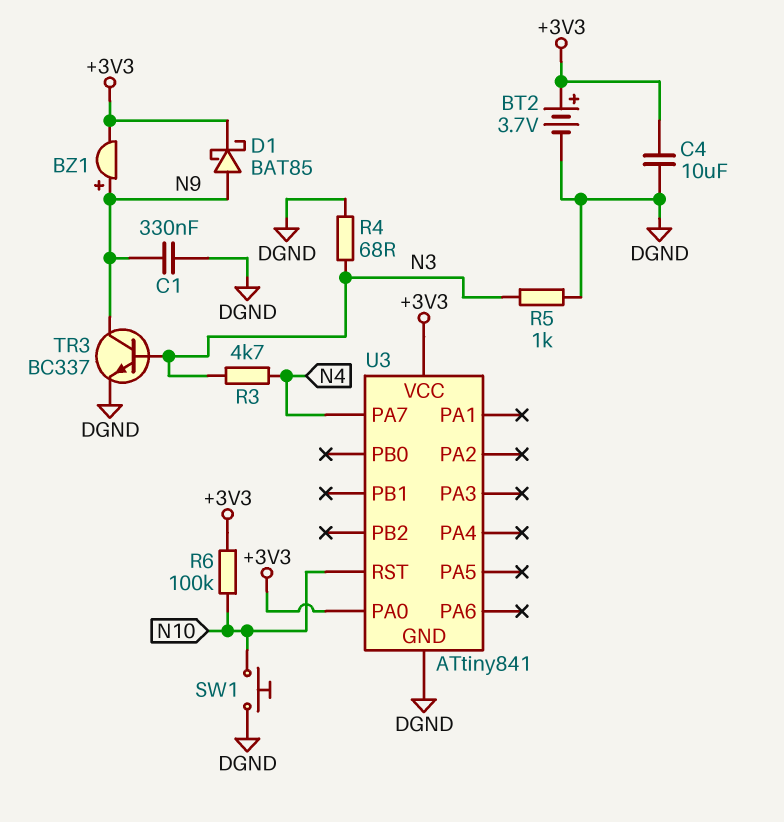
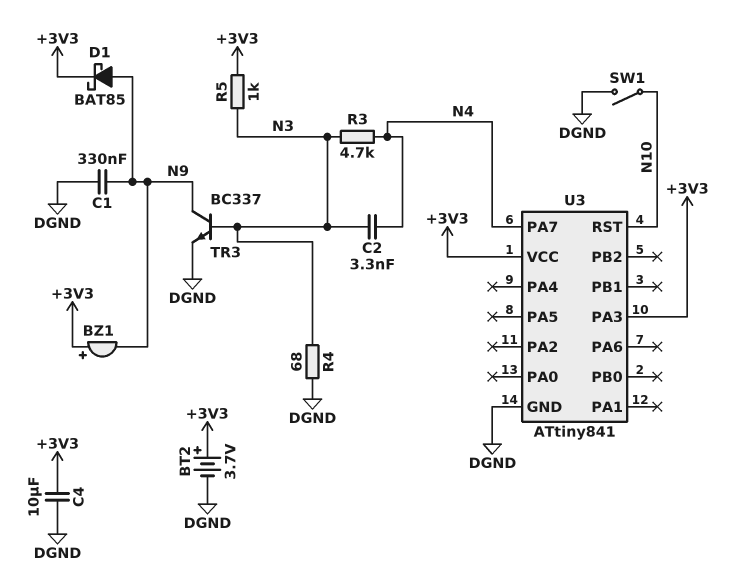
BZ1: buzzer (plus N9, minus +3V3) -> buzzer (plus +3V3, minus N9)
C2: none -> 3.3nF (N3, N4)
R5: 1k (DGND, N3) -> 1k (+3V3, N3)
R6: 100k (+3V3, N10) -> none
SW1: button (DGND, N10) -> switch (DGND, N10)
U3 pin PA0: +3V3 -> none
U3 pin PA3: none -> +3V3

